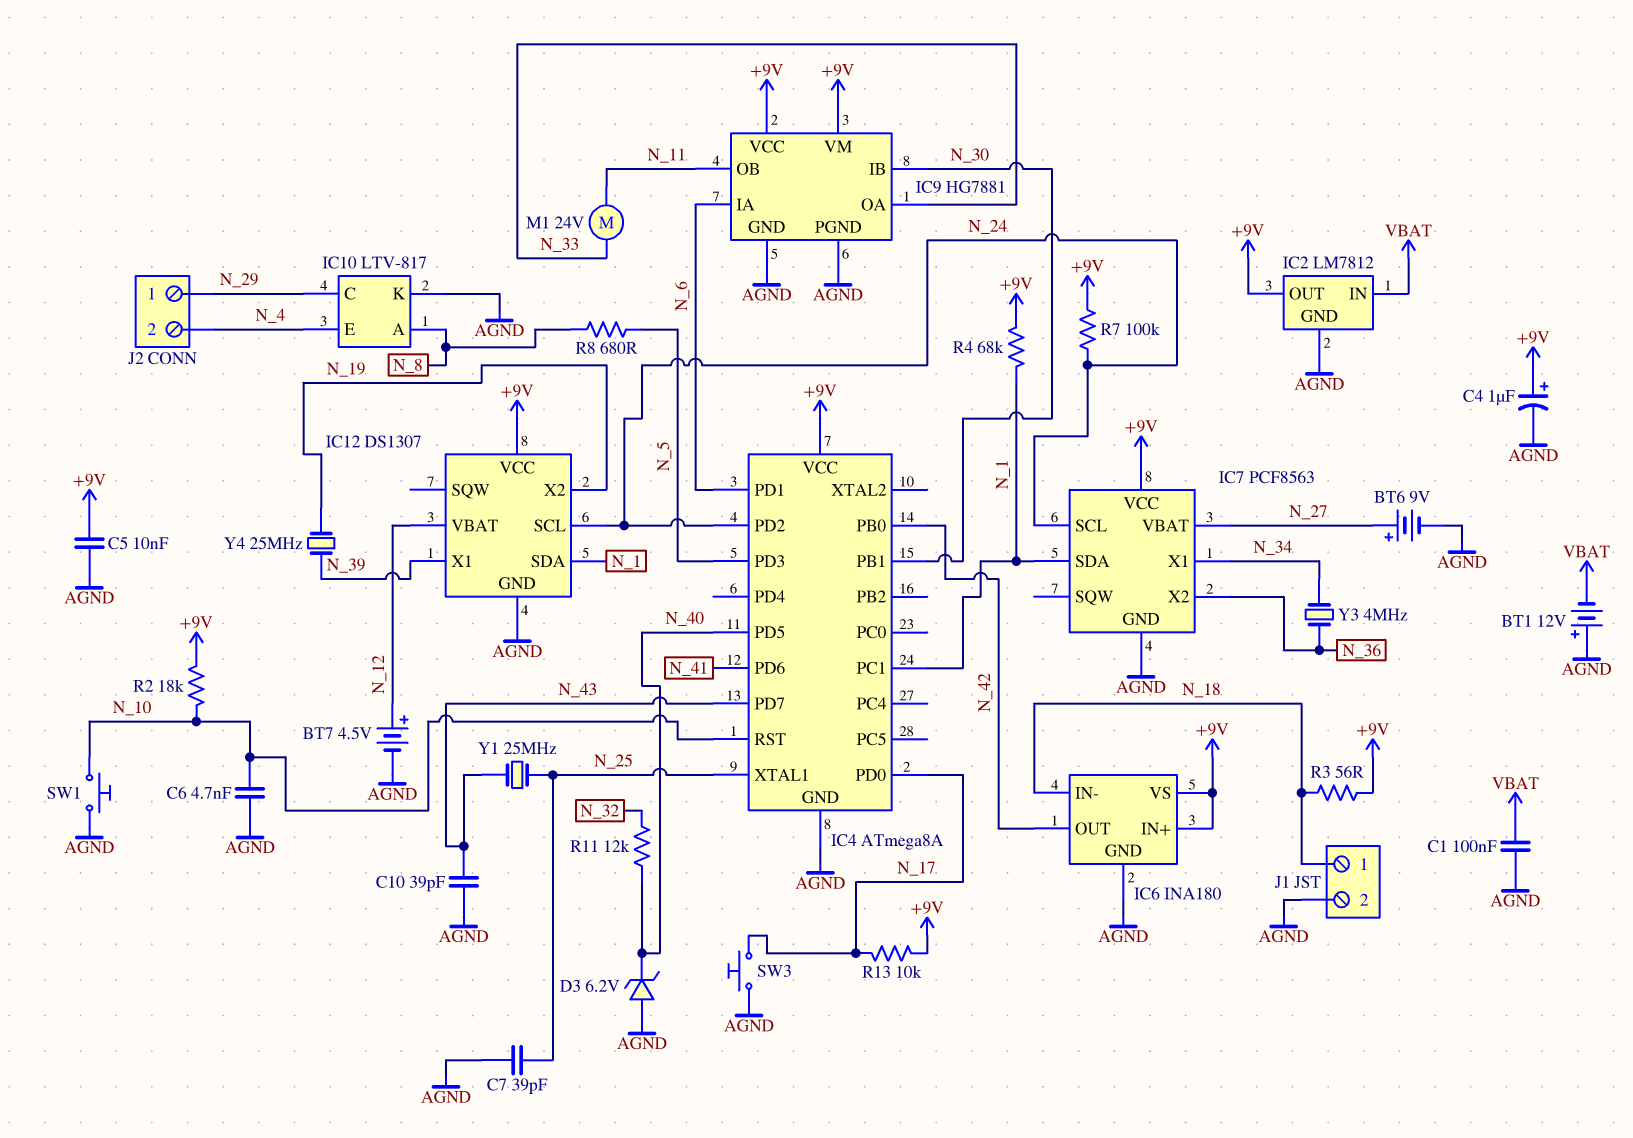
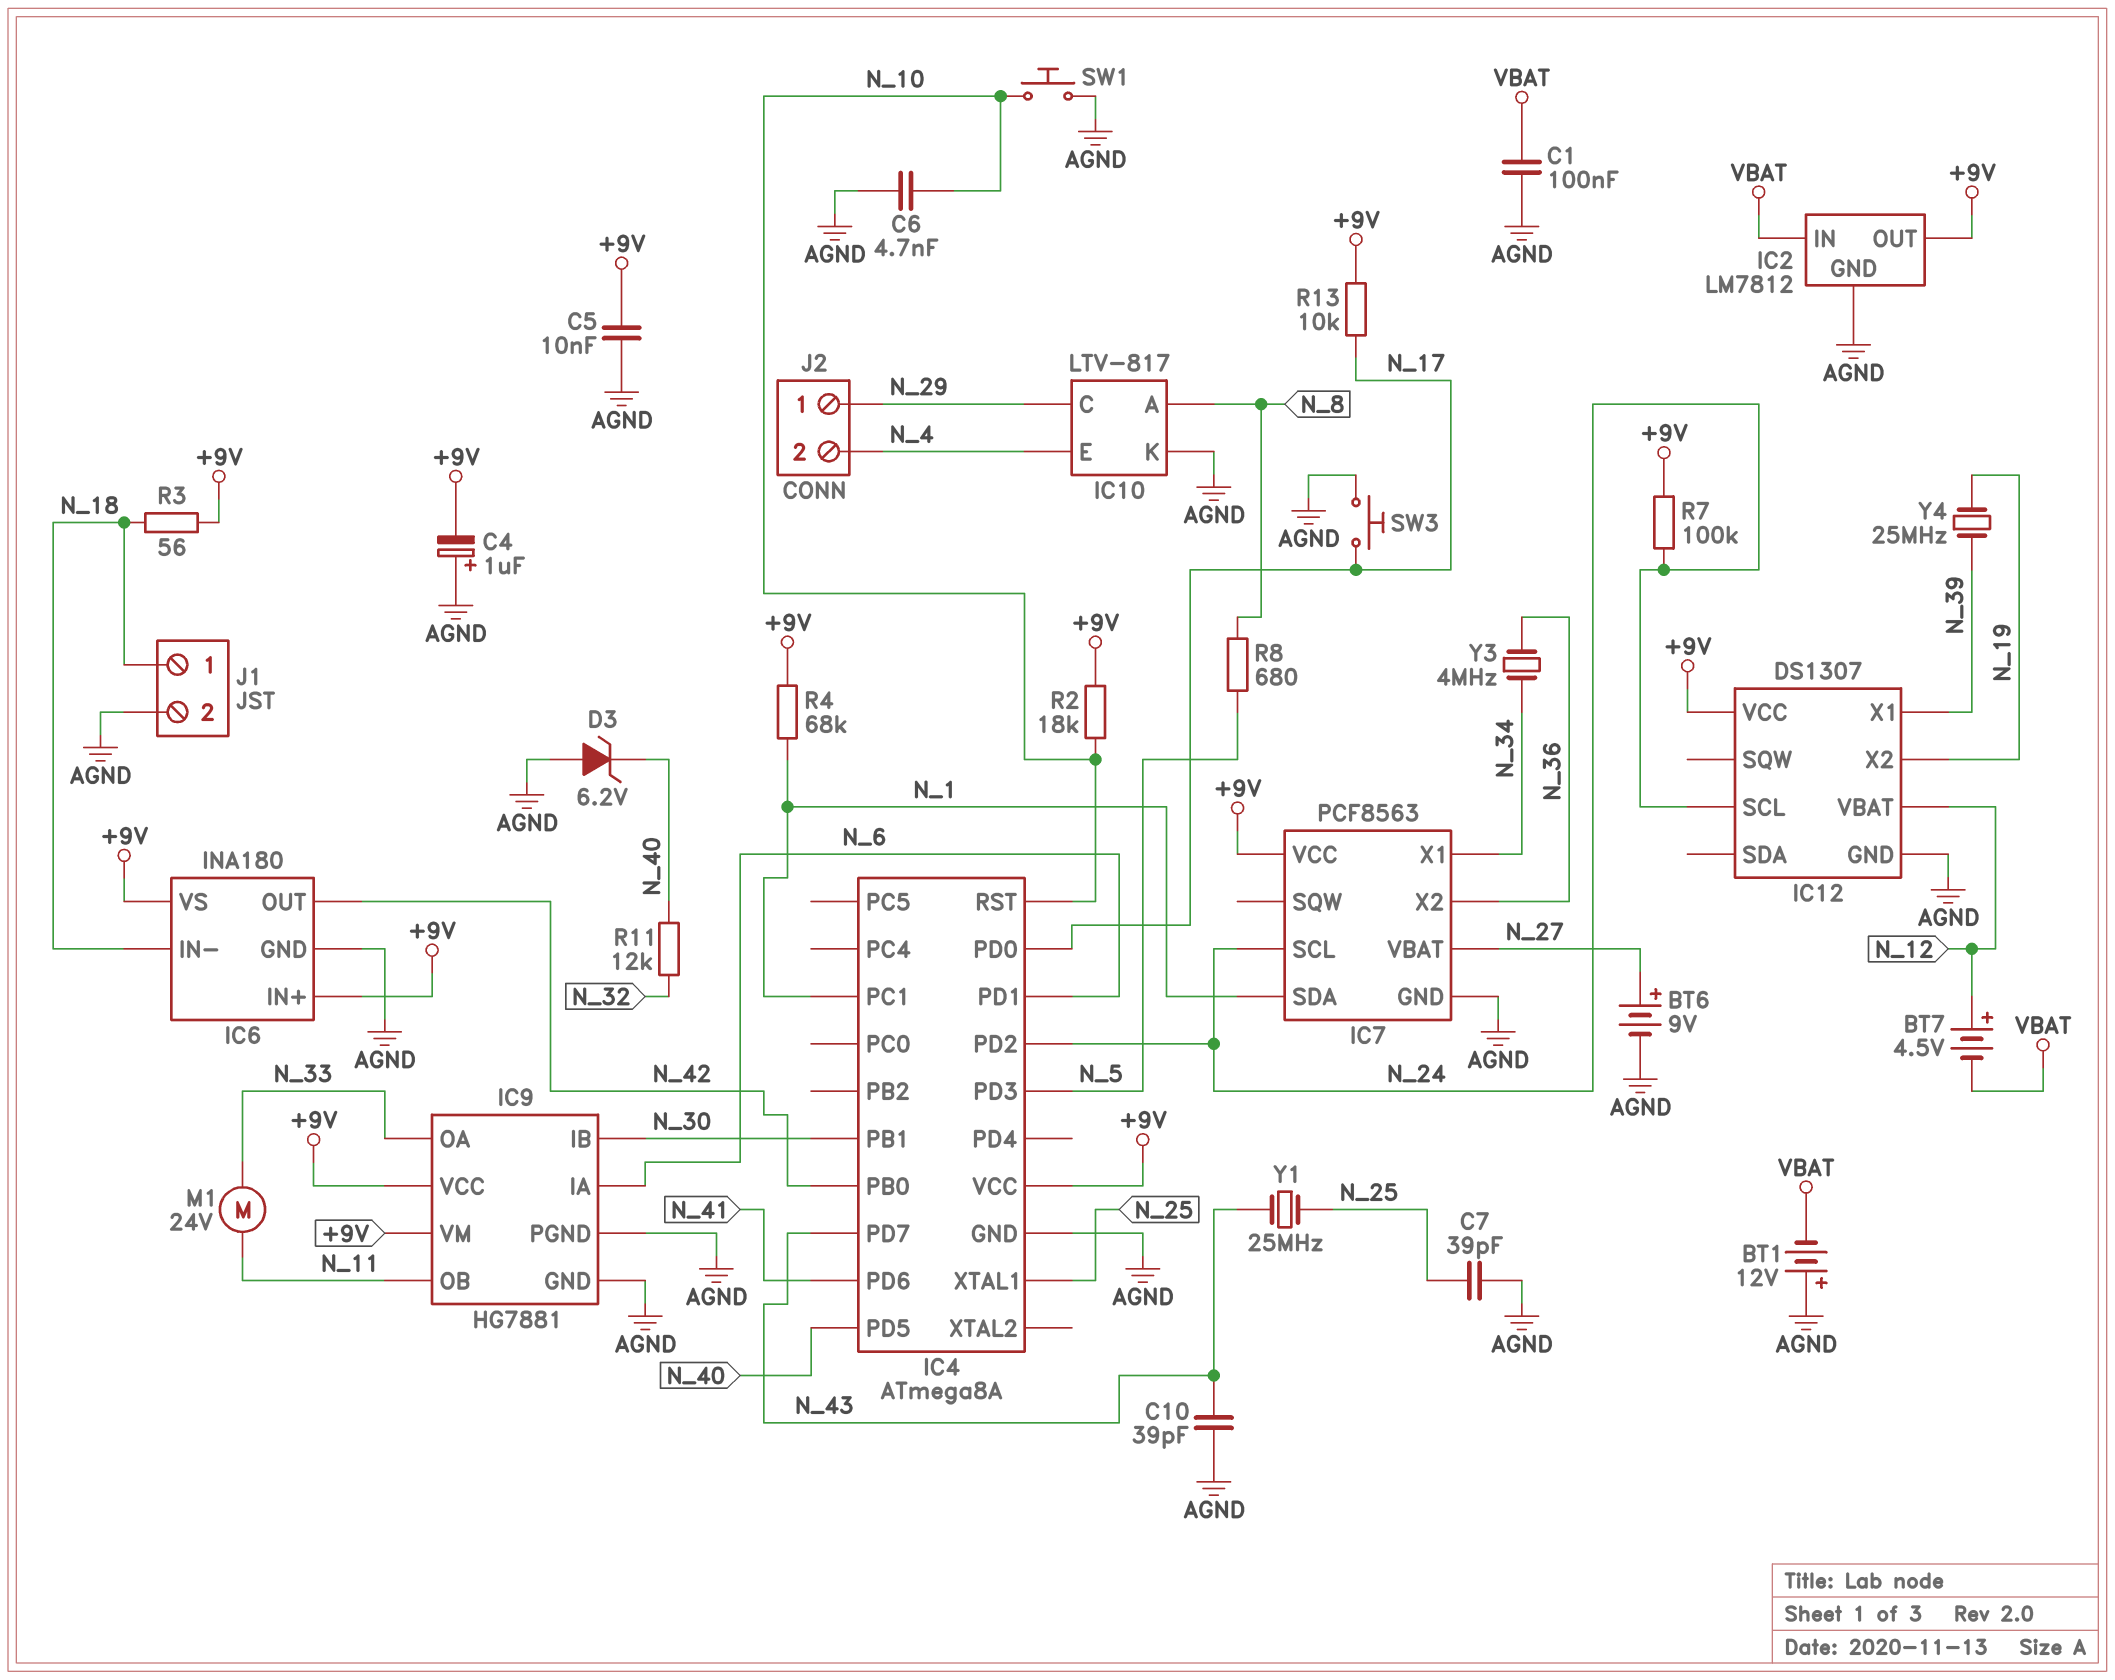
BT7: 4.5V (plus N_12, minus AGND) -> 4.5V (plus N_12, minus VBAT)
C4: 1uF (plus +9V, minus AGND) -> 1uF (plus AGND, minus +9V)
IC12 pin SDA: N_1 -> none

